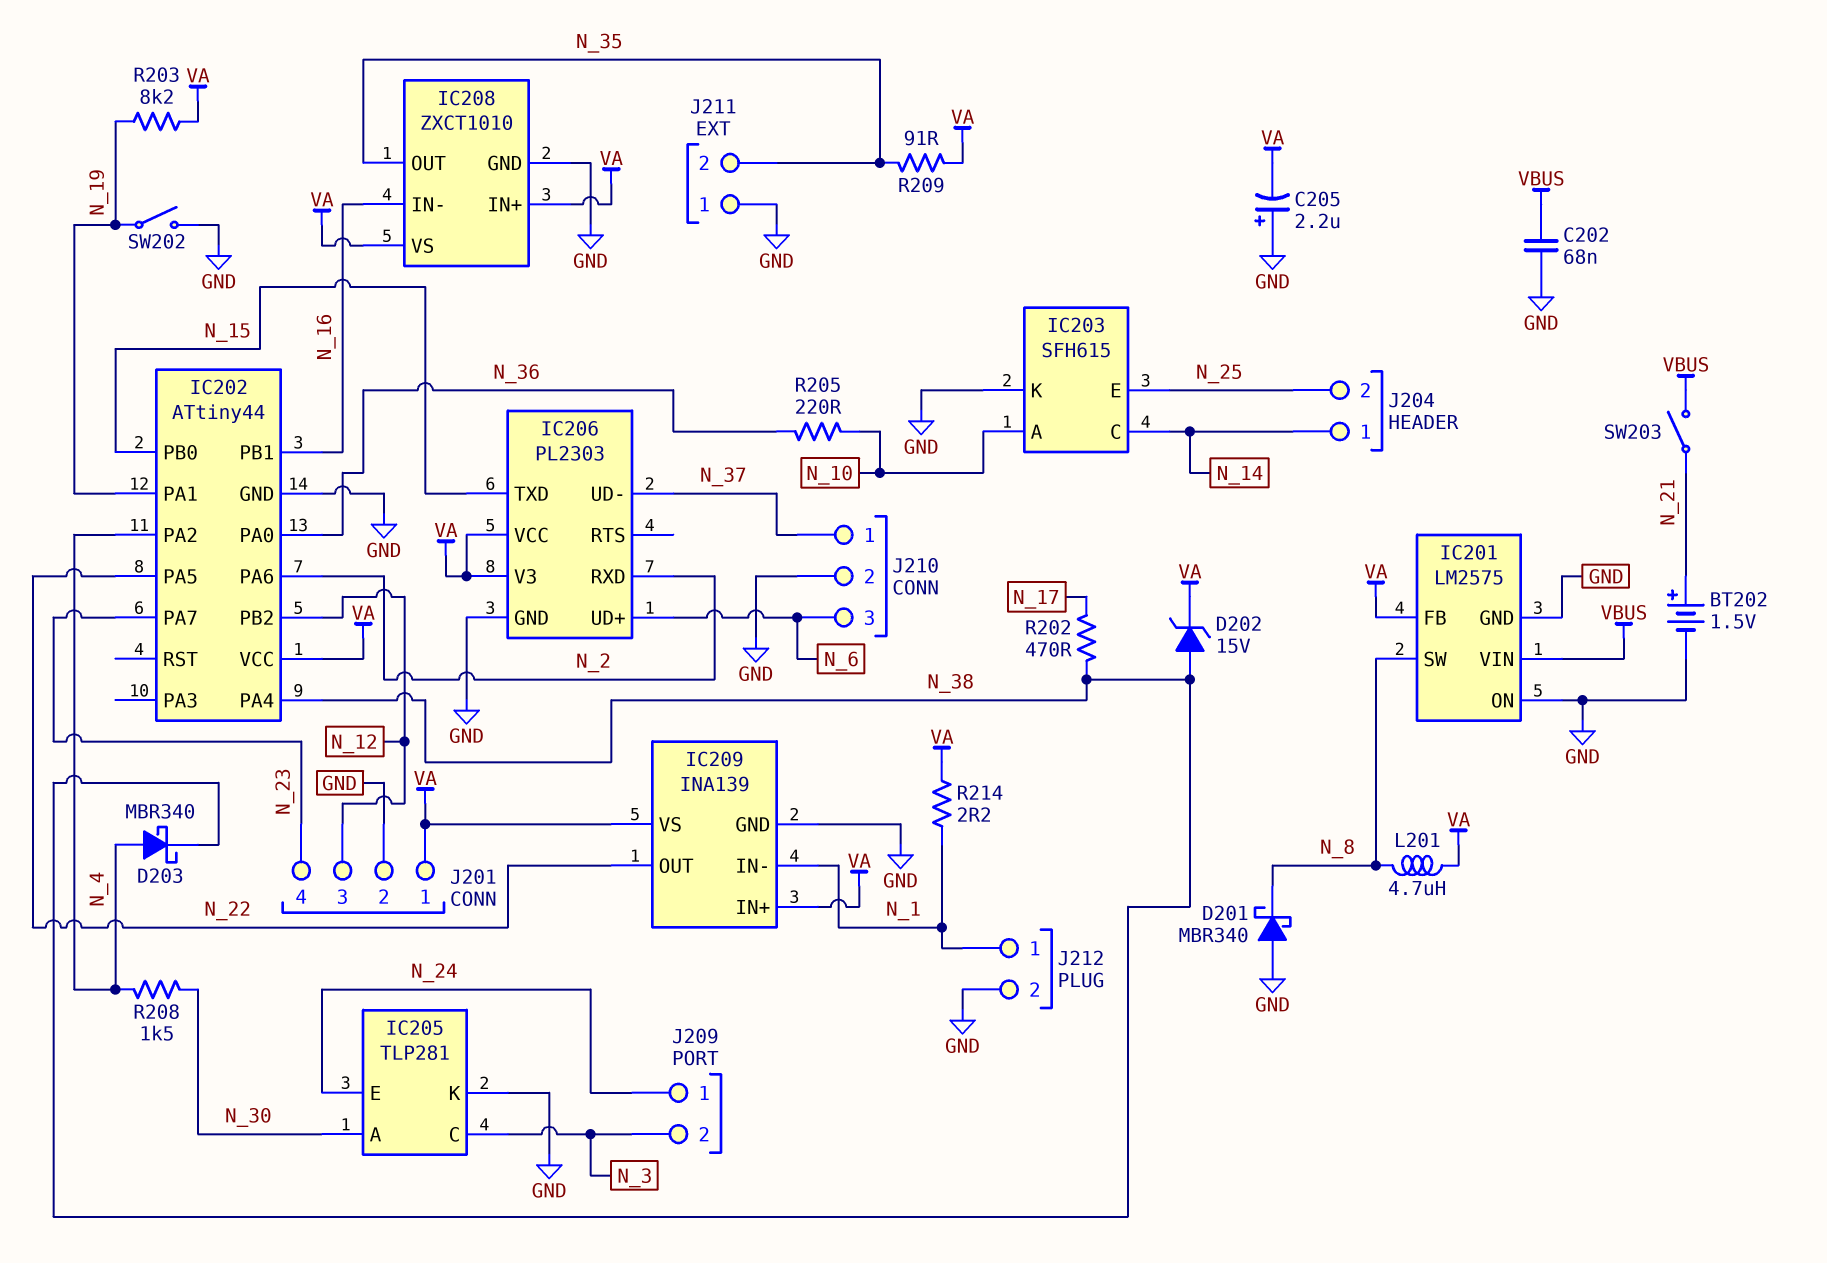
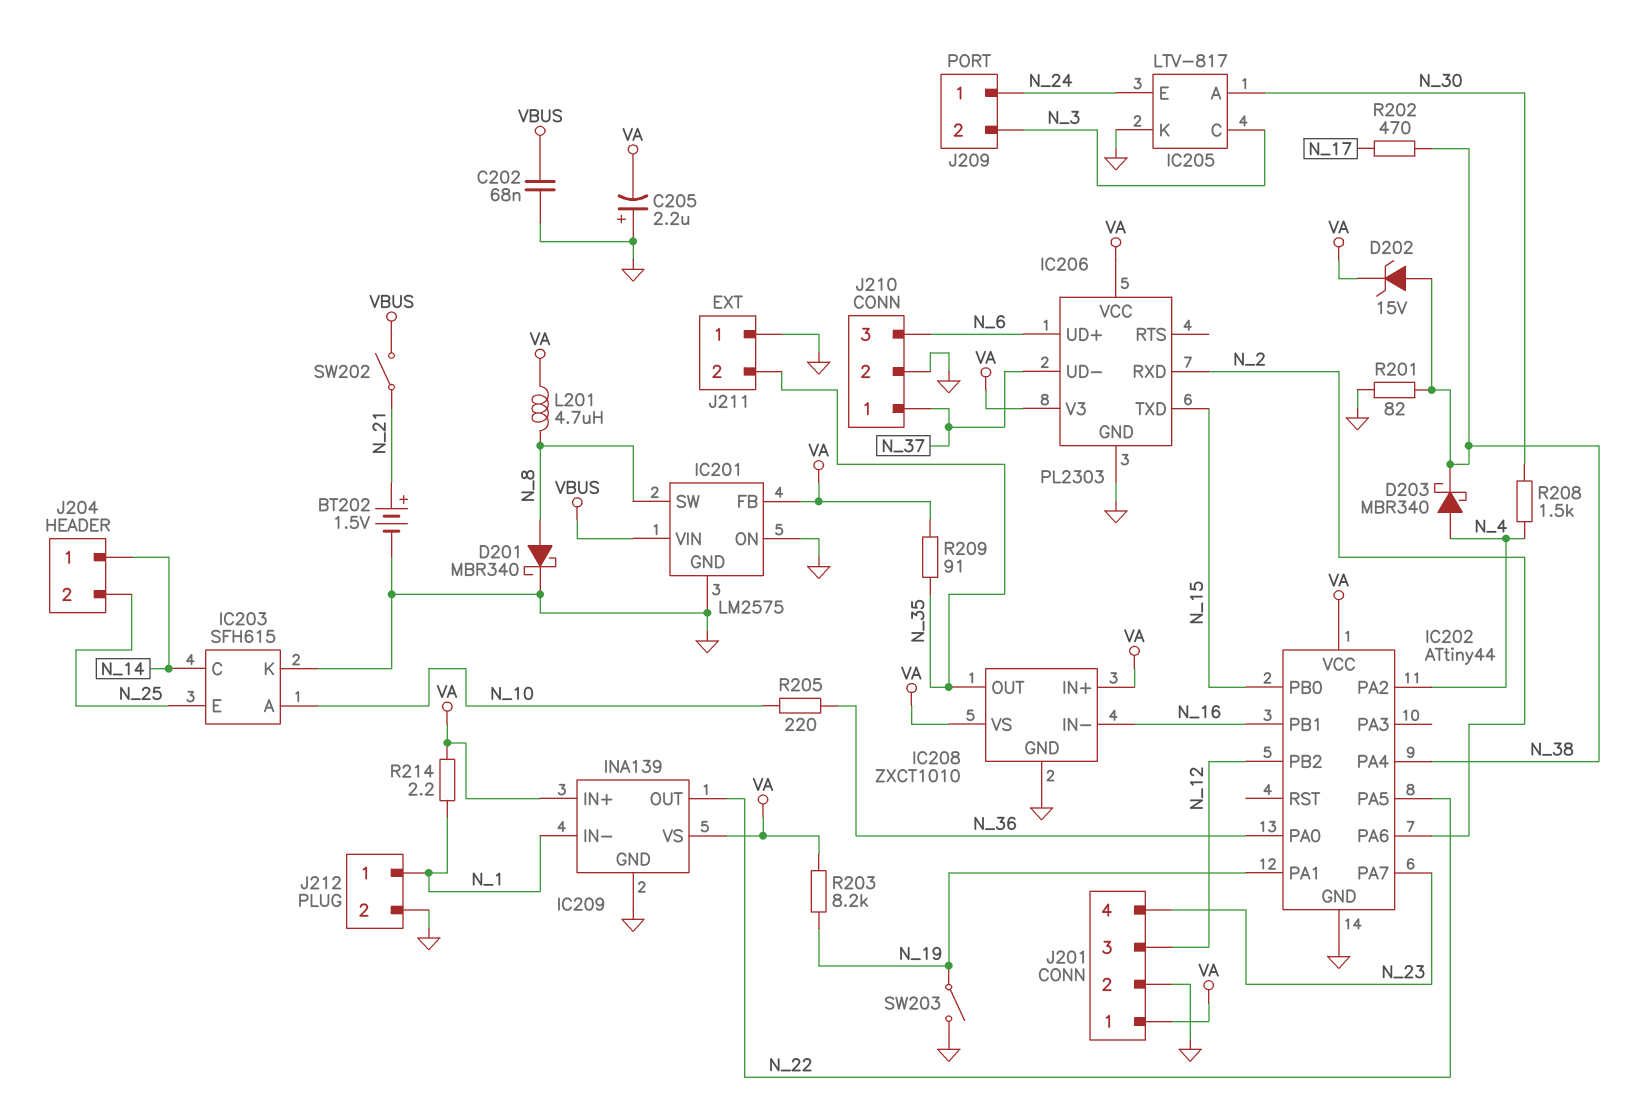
D201: schottky MBR340 (A GND, K N_8) -> schottky MBR340 (A N_8, K GND)
IC205: TLP281 -> LTV-817
R201: none -> 82 (GND, N_38)
SW202: switch (GND, N_19) -> switch (N_21, VBUS)
SW203: switch (N_21, VBUS) -> switch (GND, N_19)

